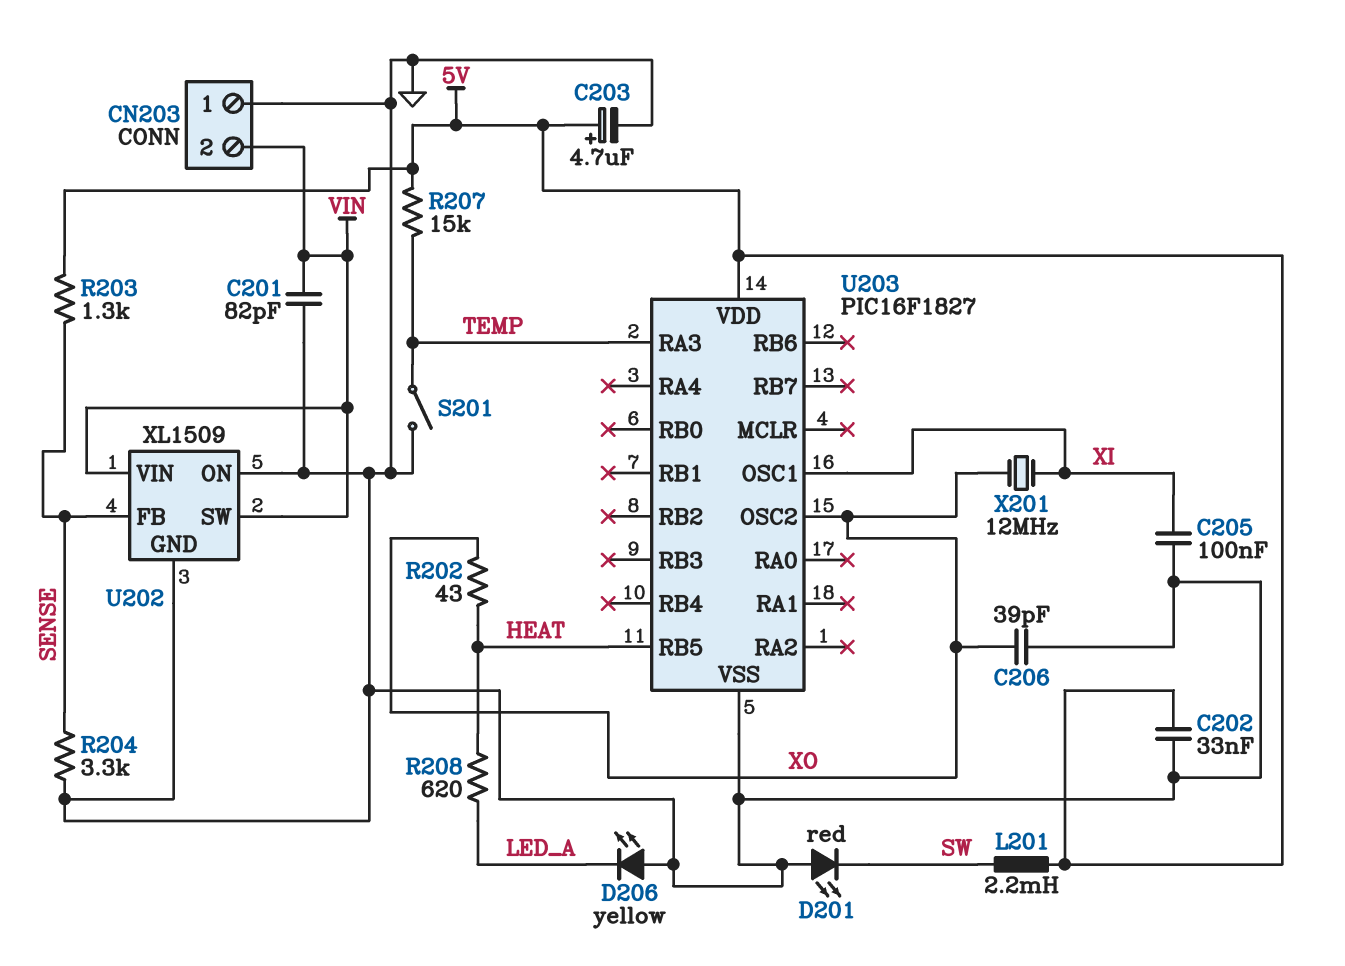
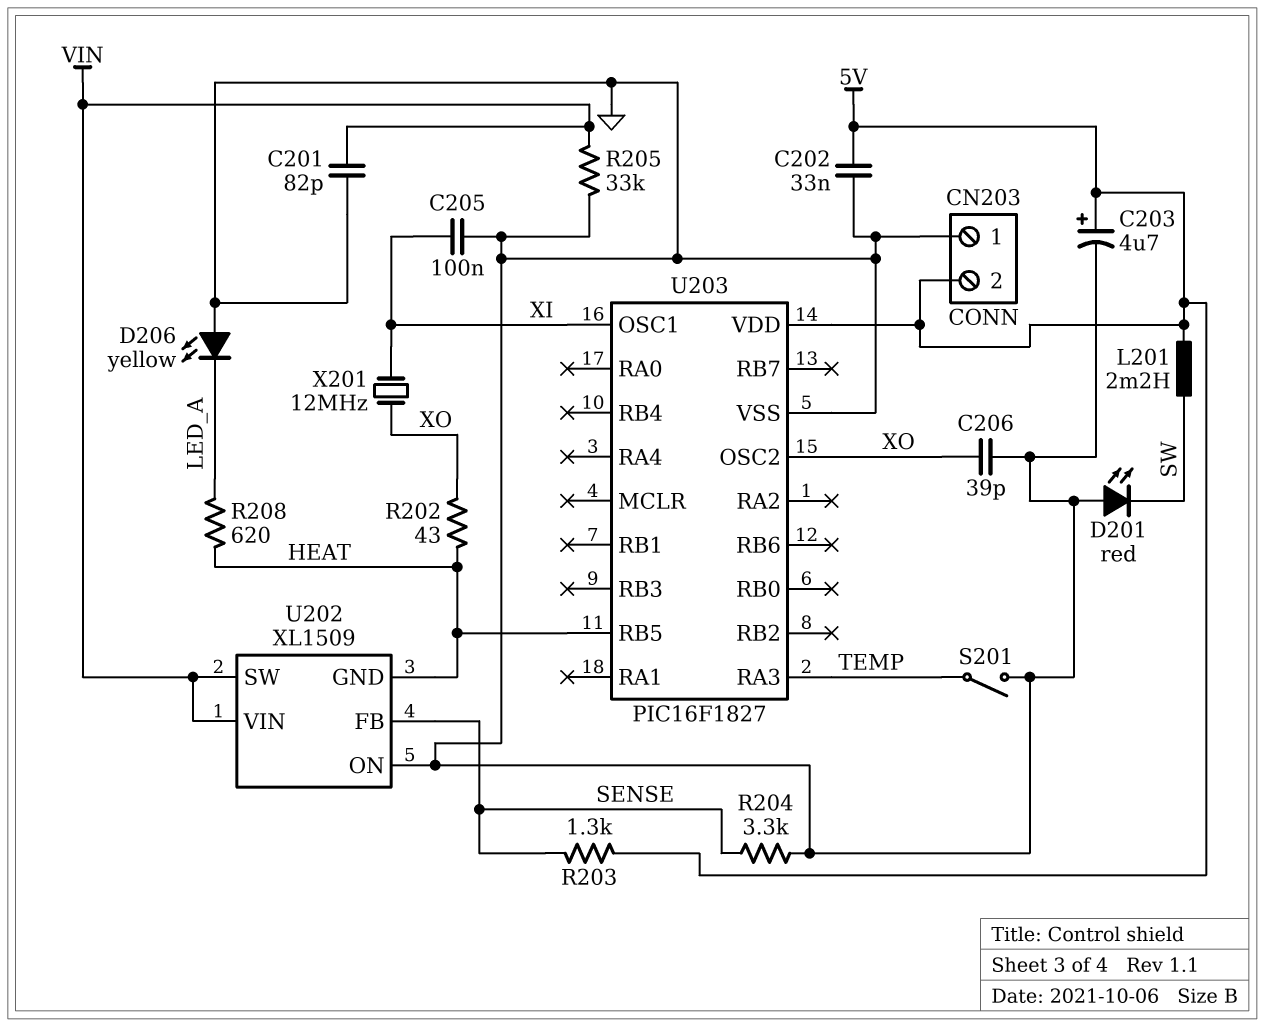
CN203 pin 2: VIN -> 5V
R205: none -> 33k (GND, VIN)
R207: 15k (5V, TEMP) -> none
U202 pin GND: GND -> HEAT

